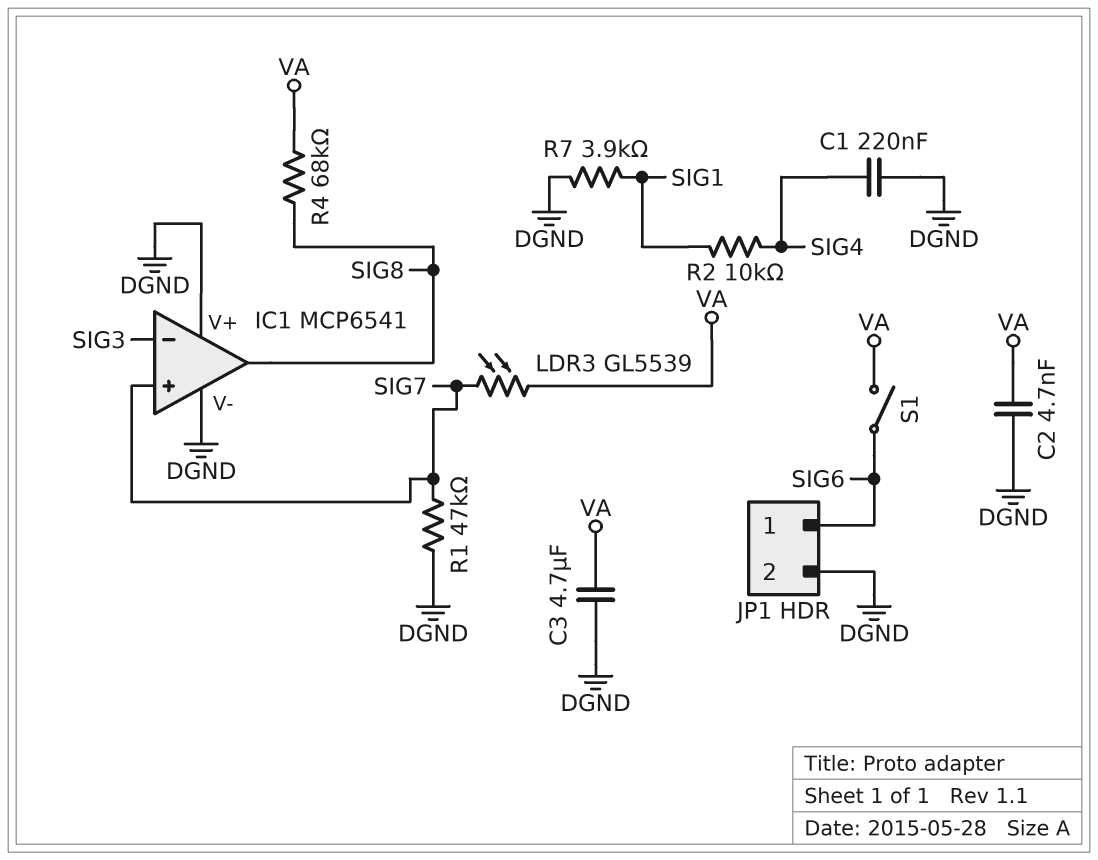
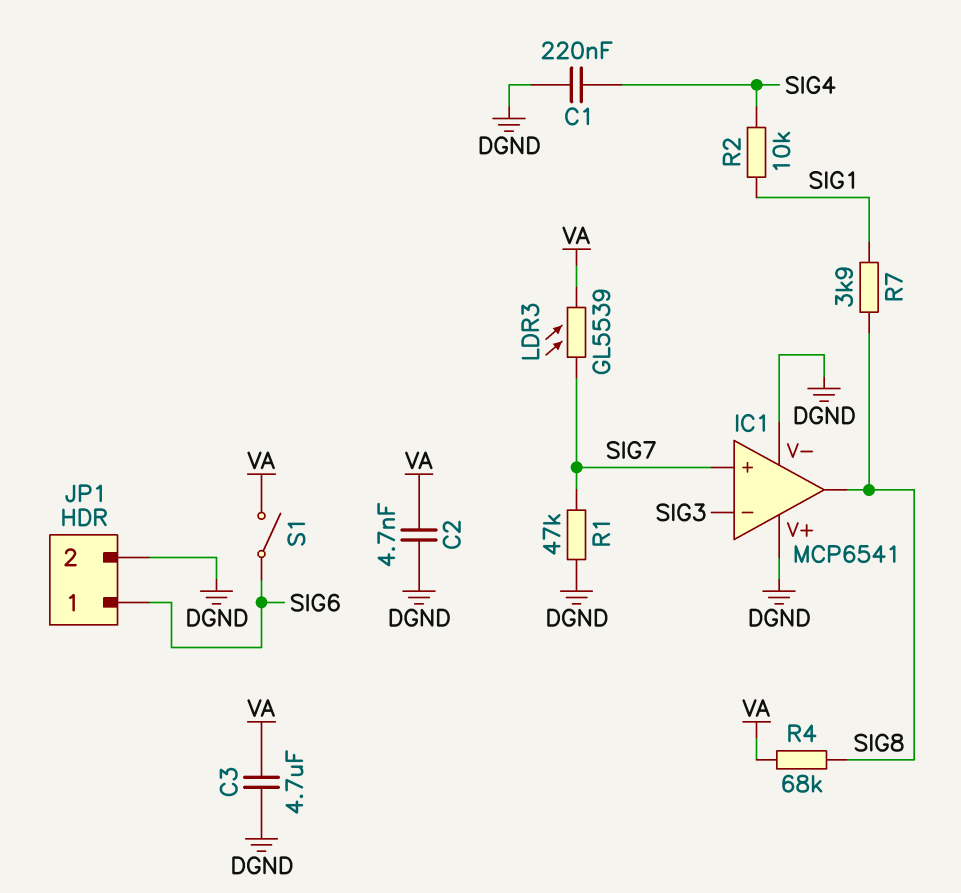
R7: 3.9k (DGND, SIG1) -> 3.9k (SIG1, SIG8)

